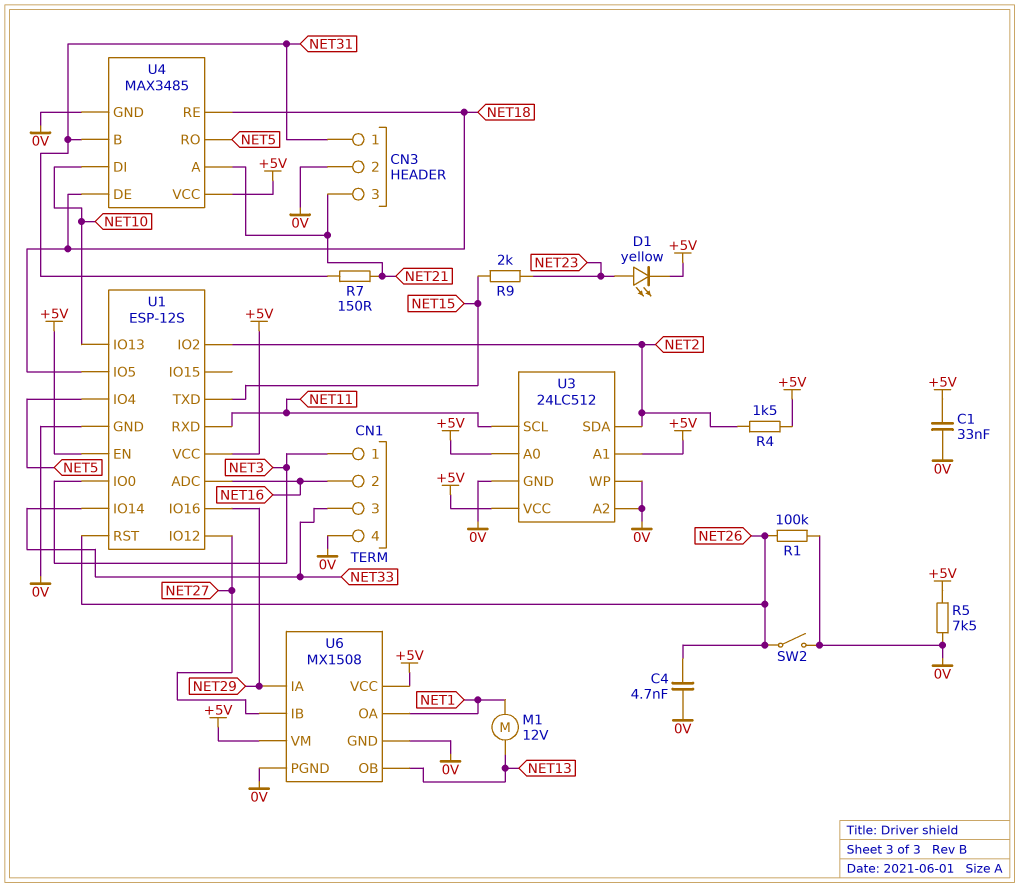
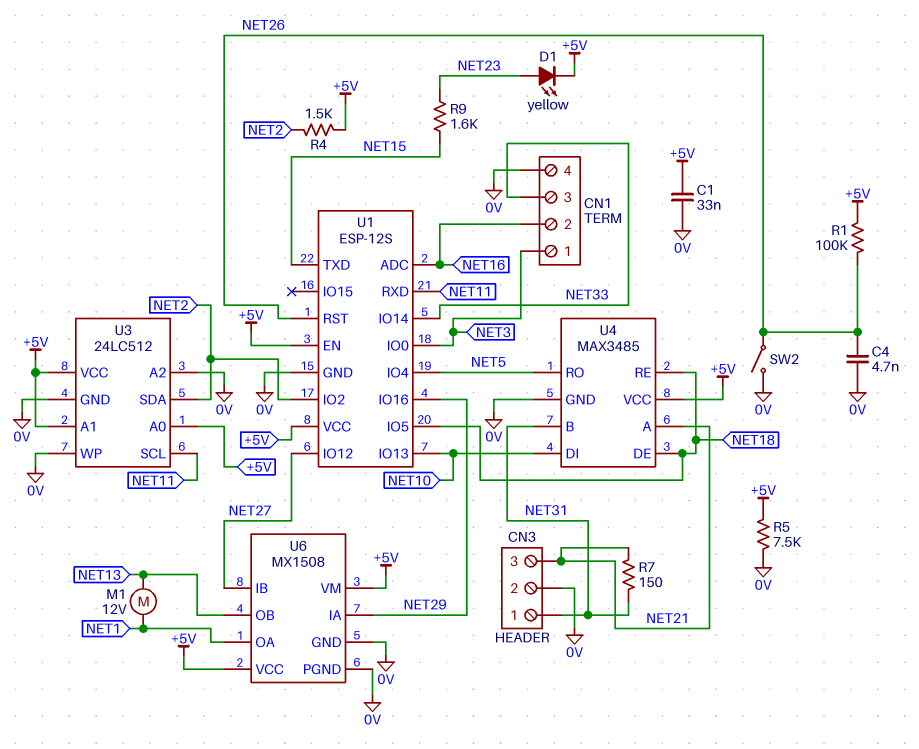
R1: 100k (0V, NET26) -> 100k (+5V, NET26)
R9: 2k (NET15, NET23) -> 1.6k (NET15, NET23)

